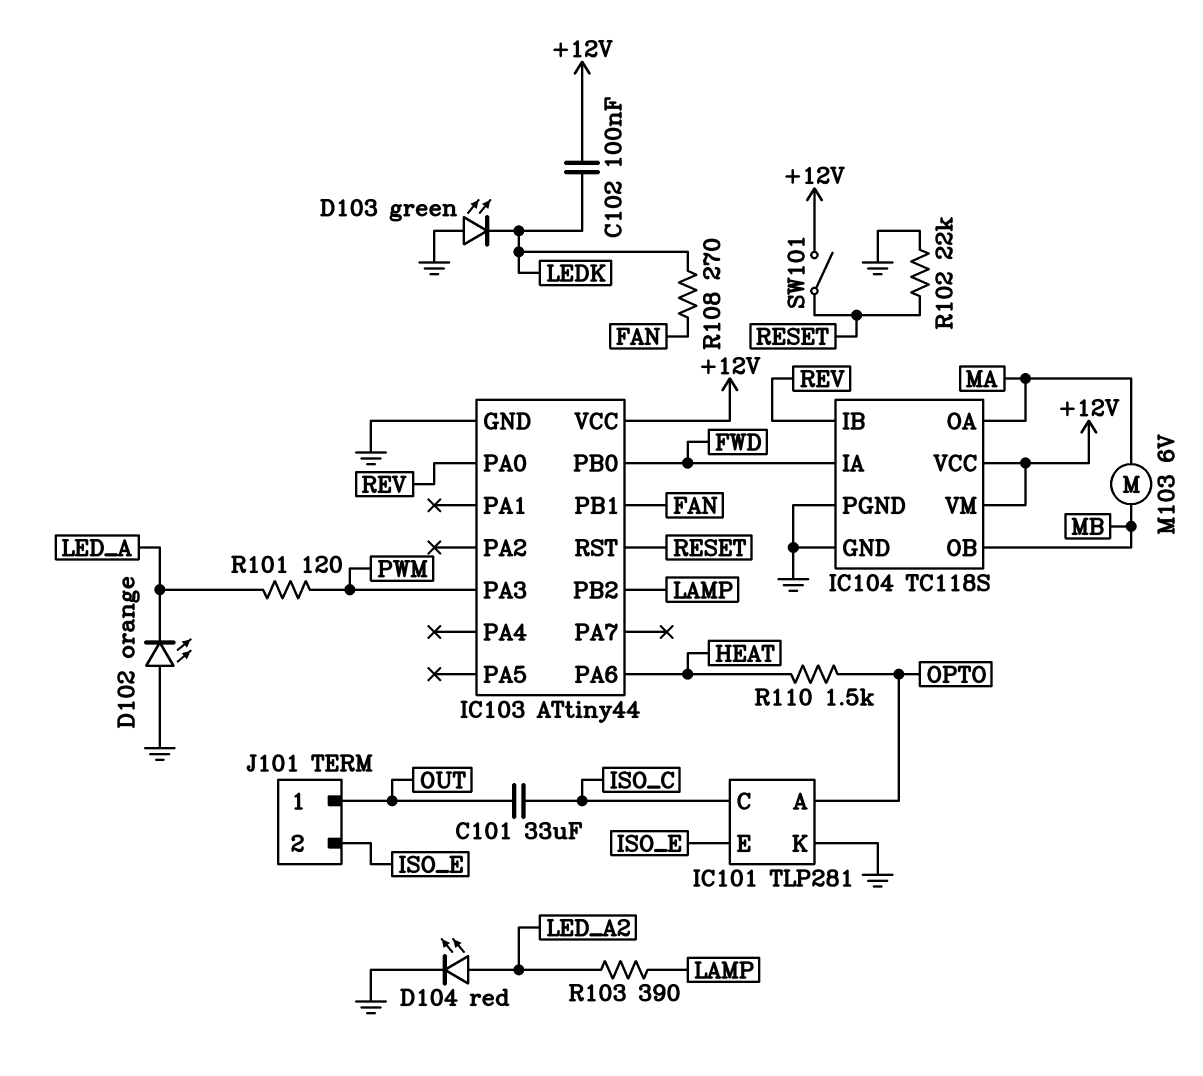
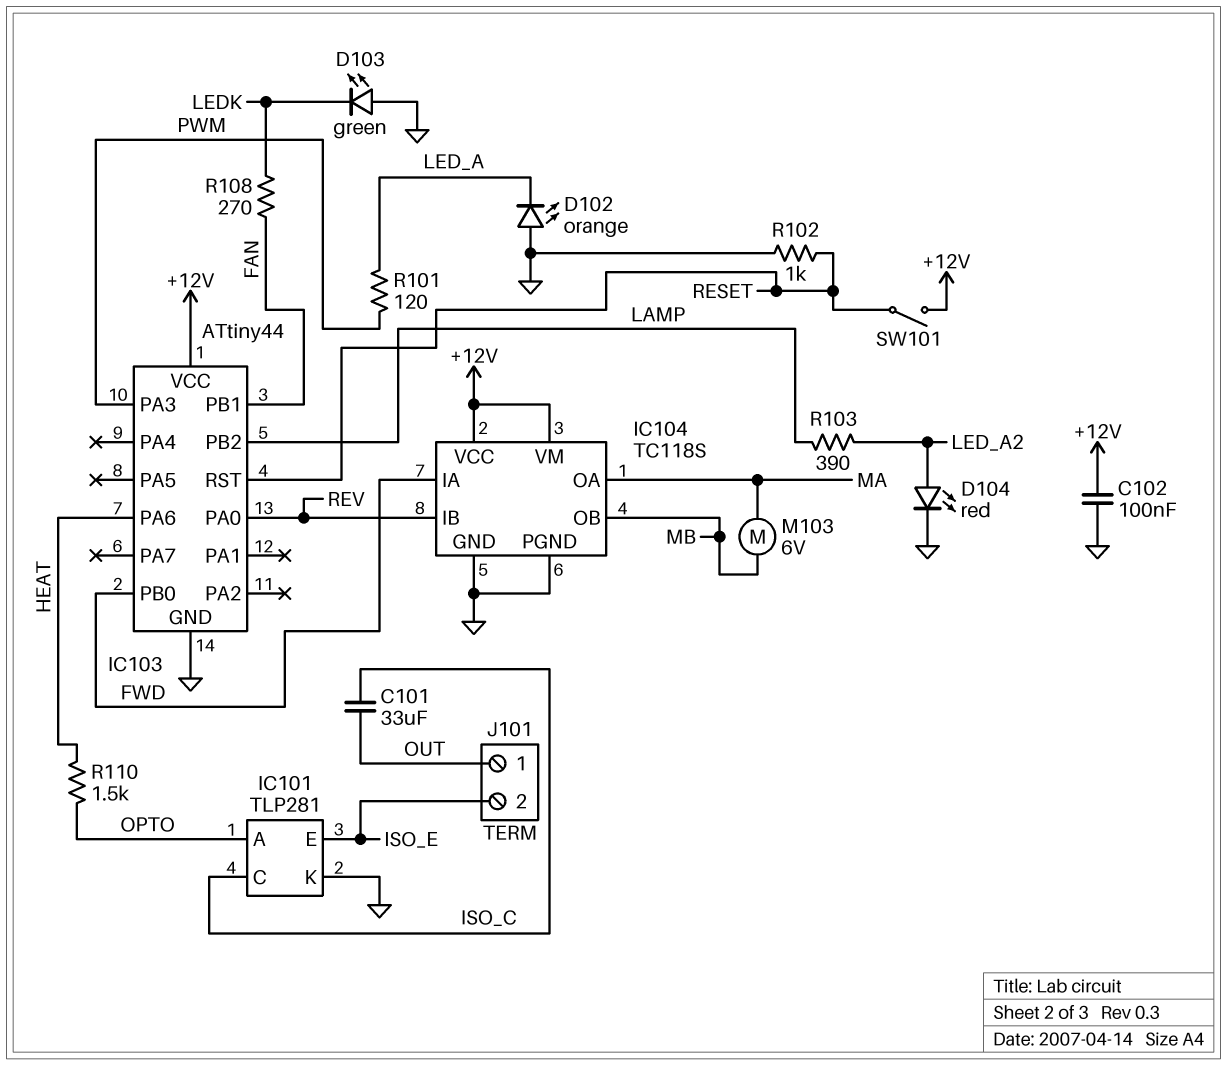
C102: 100nF (+12V, LEDK) -> 100nF (+12V, GND)
R102: 22k (GND, RESET) -> 1k (GND, RESET)

